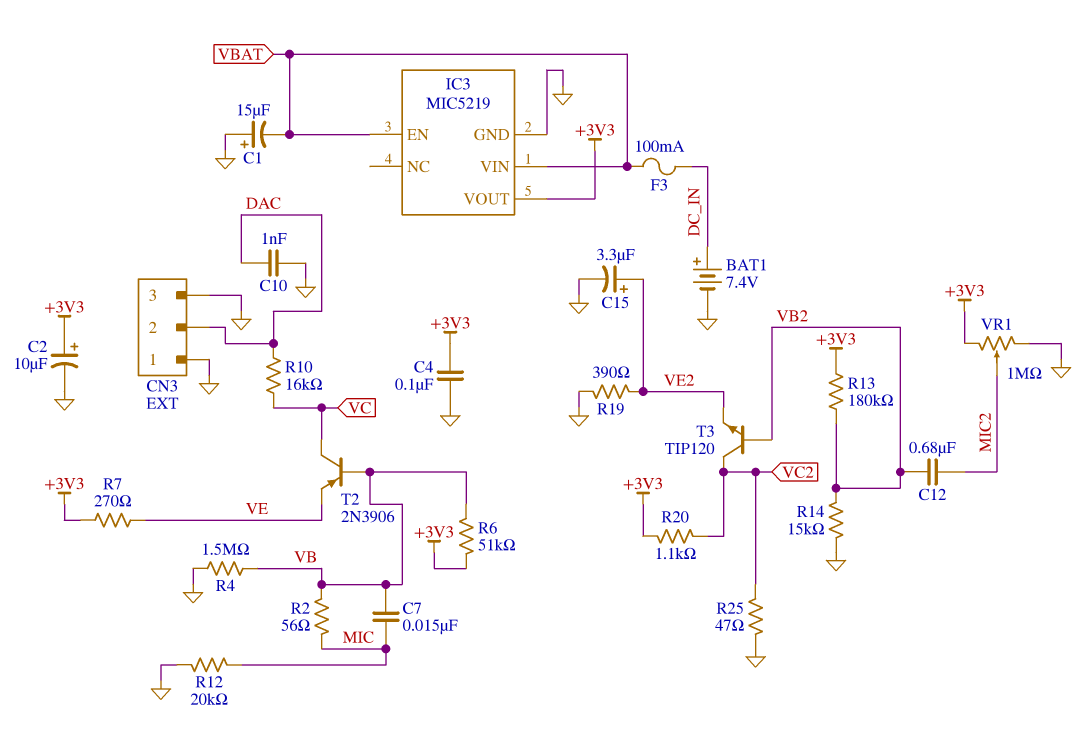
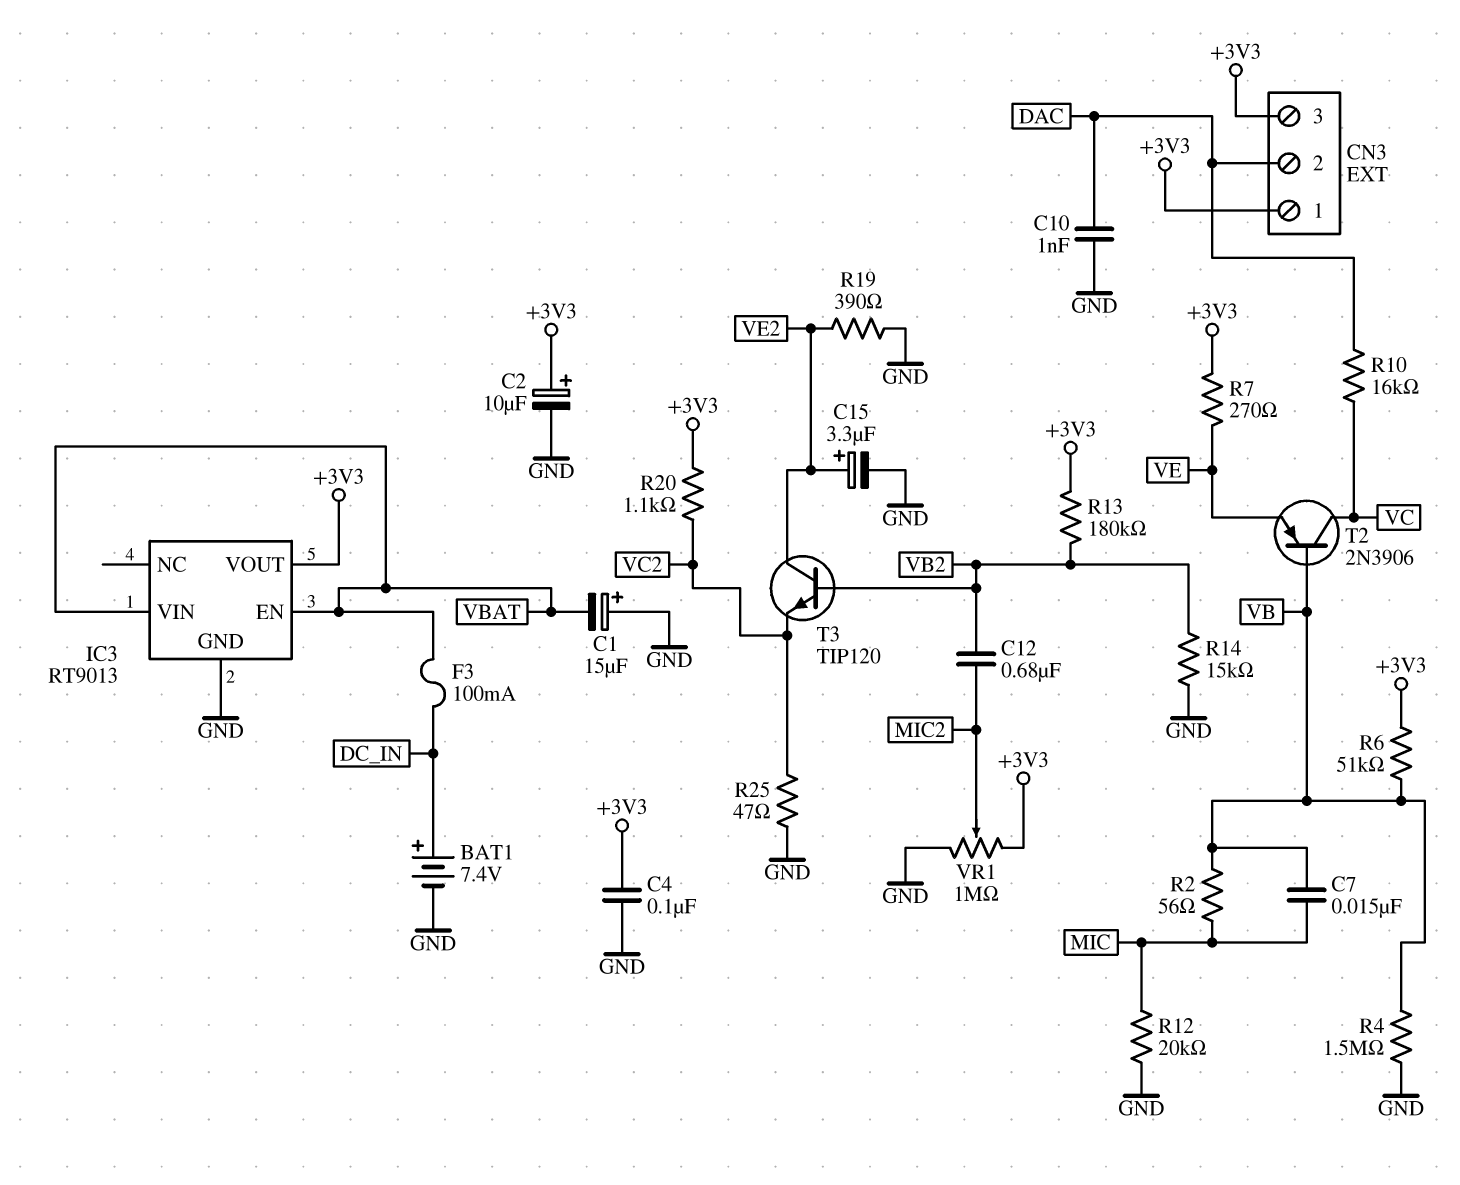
CN3 pin 1: GND -> +3V3
CN3 pin 3: GND -> +3V3
IC3: MIC5219 -> RT9013
T3: NPN TIP120 (B VB2, C VC2, E VE2) -> NPN TIP120 (B VB2, C VE2, E VC2)

